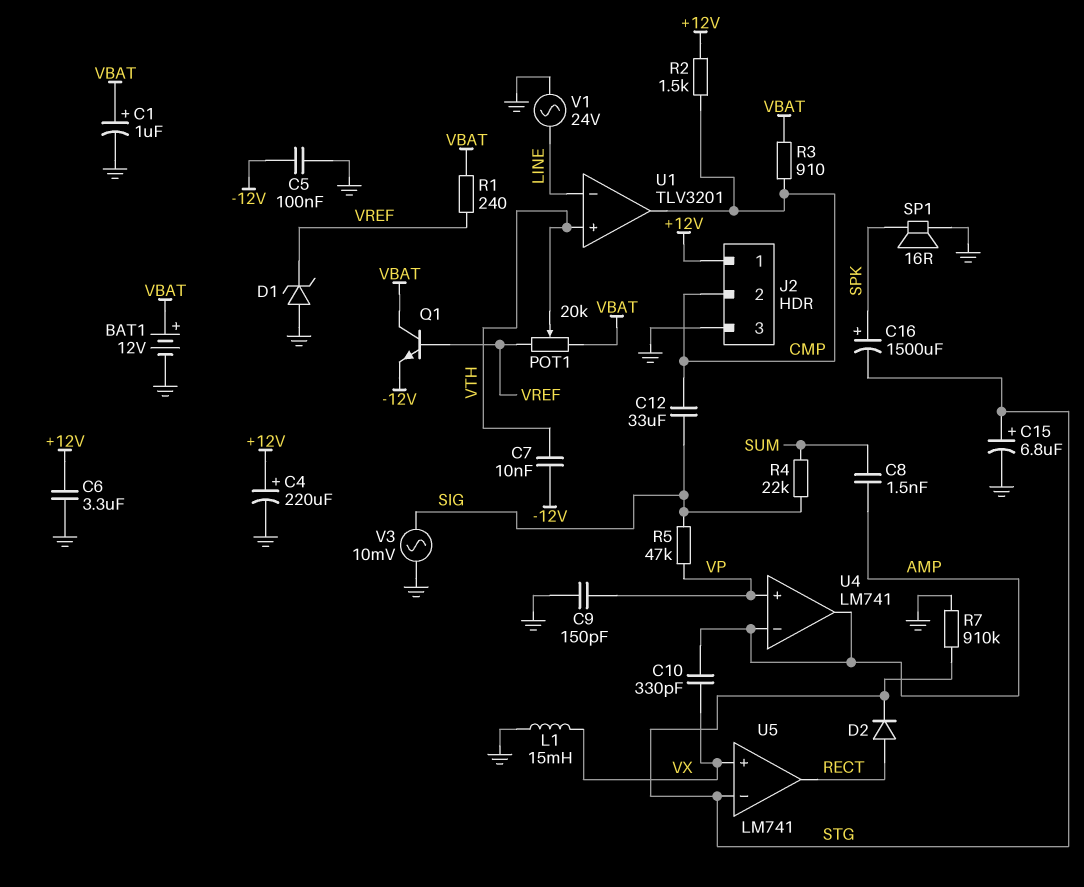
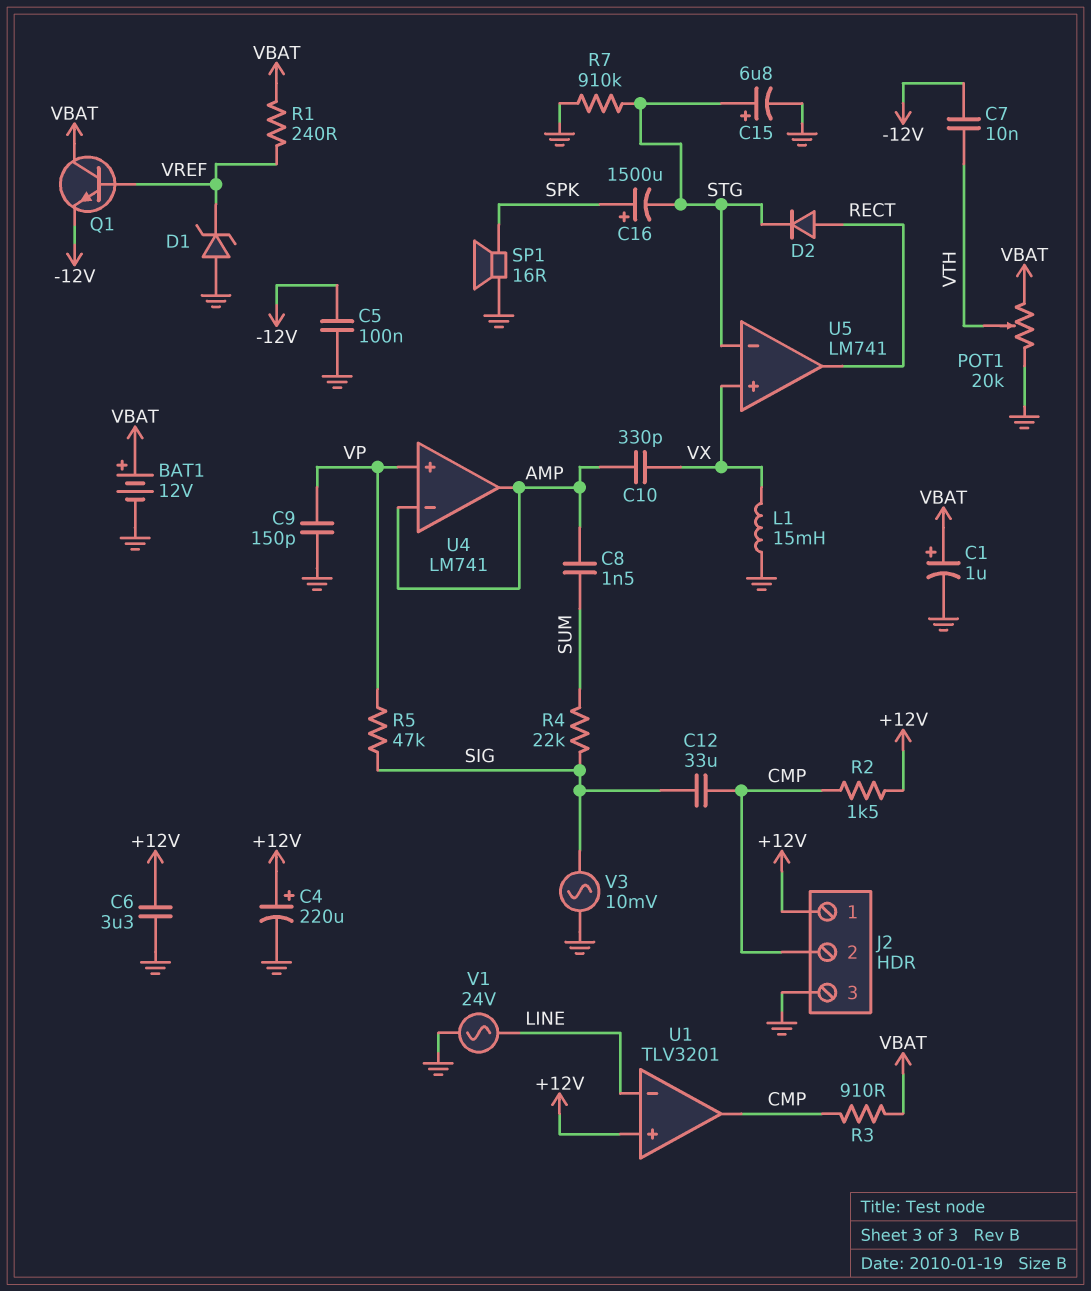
POT1: 20k (VBAT, VREF, wiper VTH) -> 20k (GND, VBAT, wiper VTH)
U1 pin in+: VTH -> +12V

